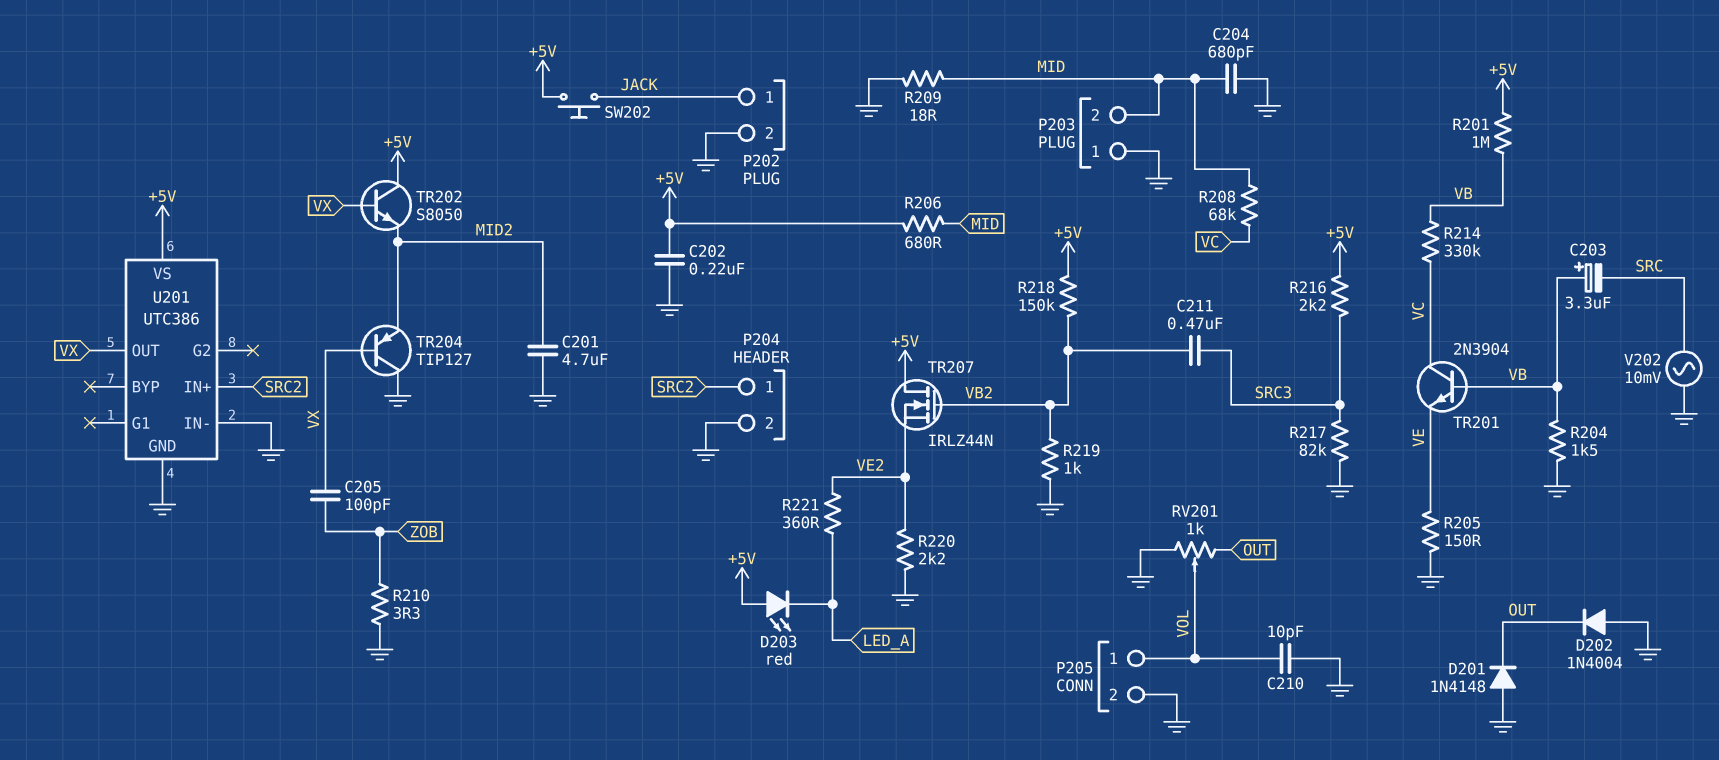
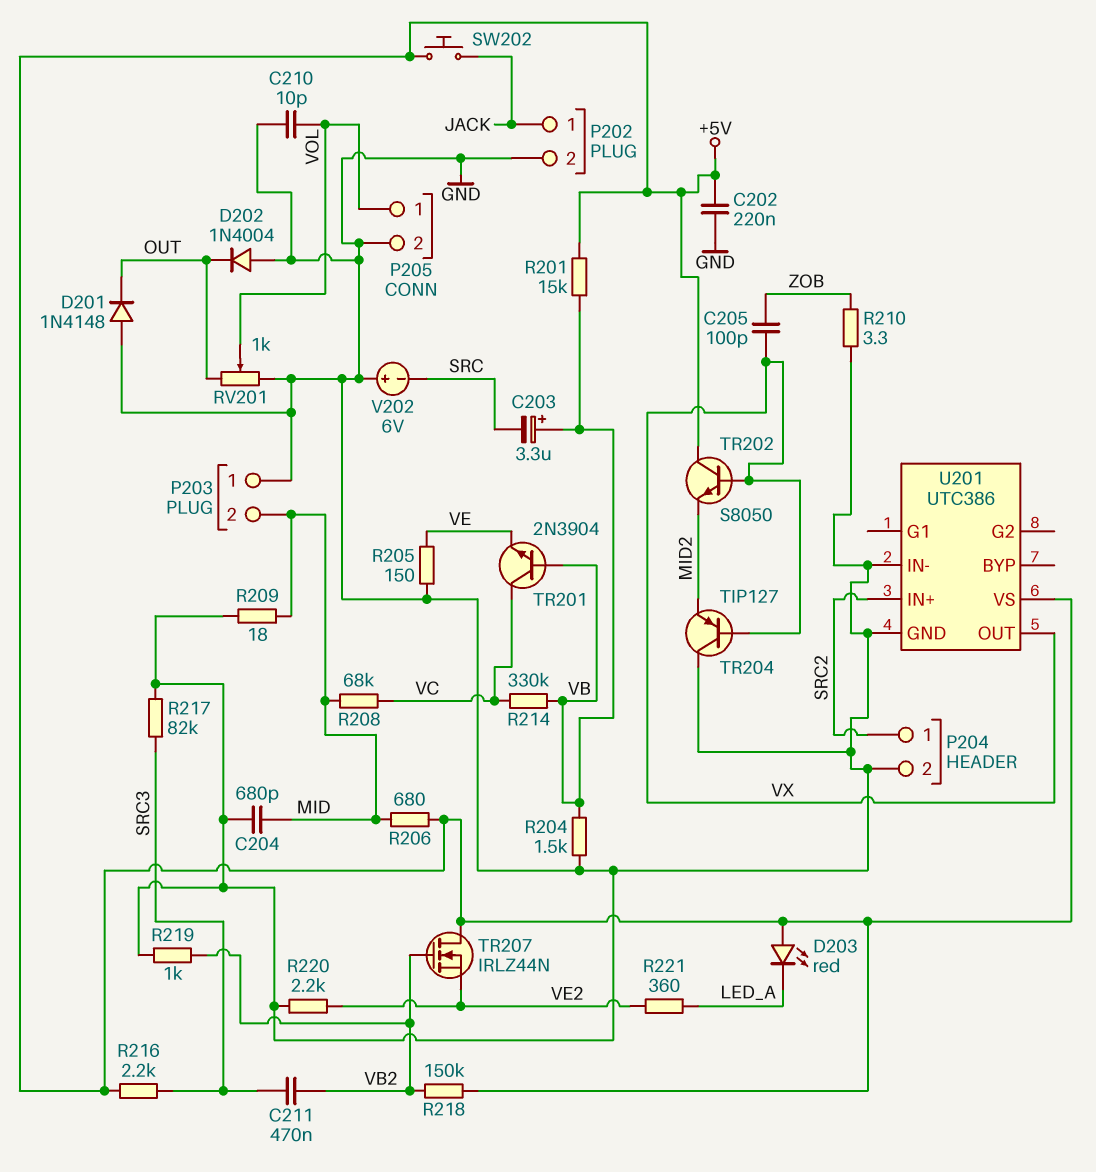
C201: 4.7uF (GND, MID2) -> none
R201: 1M (+5V, VB) -> 15k (+5V, VB)
V202: AC 10mV (GND, SRC) -> 6V (plus GND, minus SRC)

